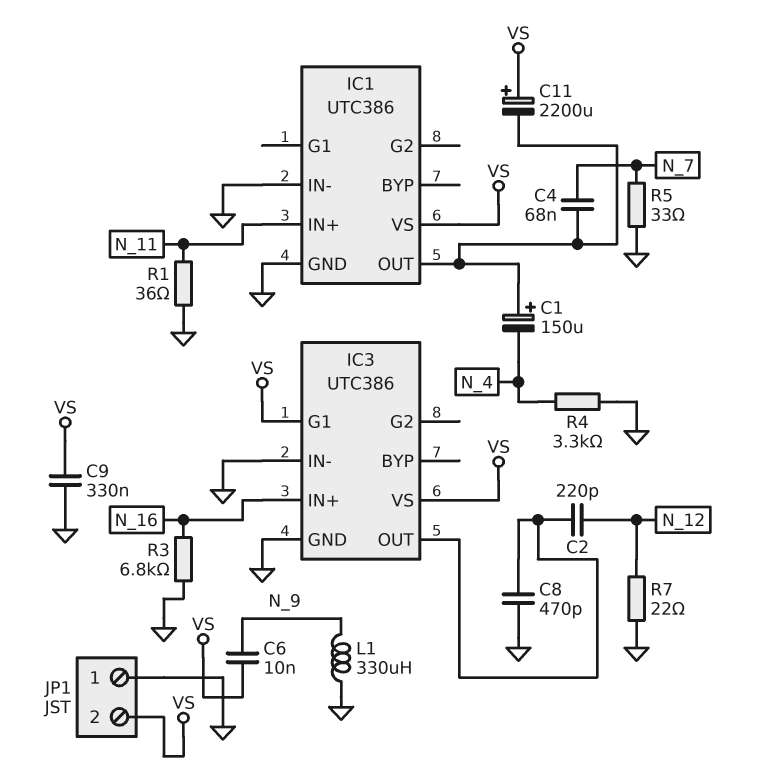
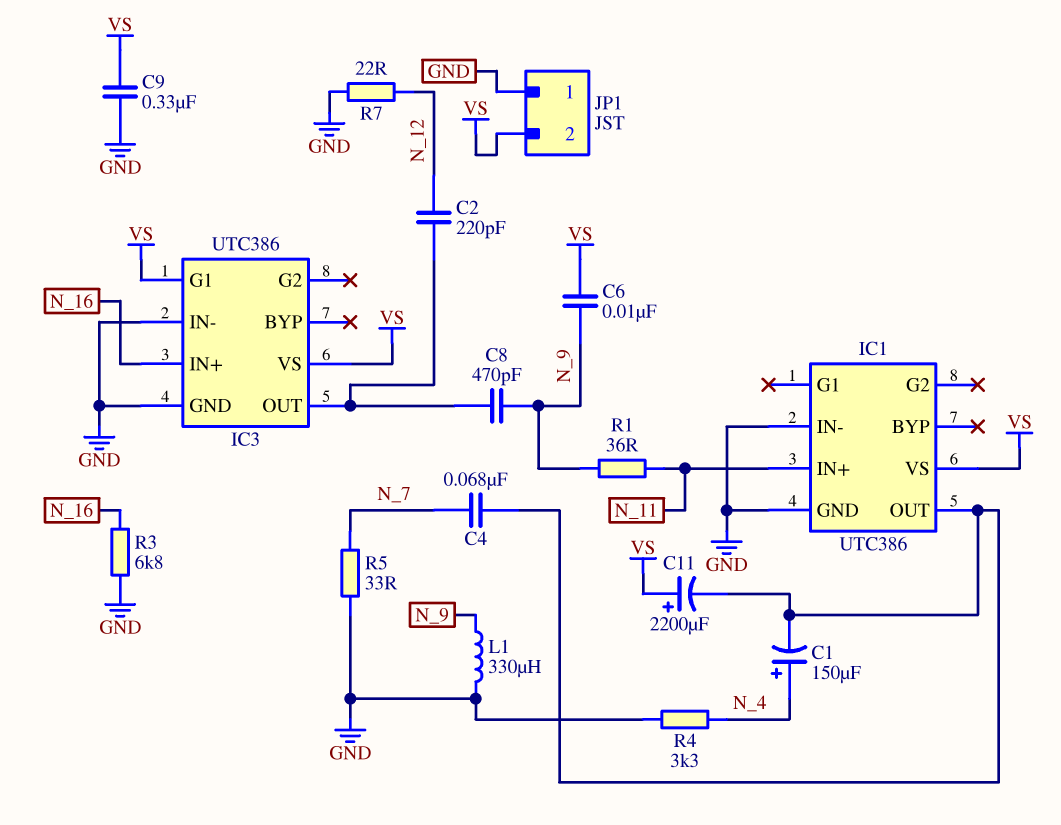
C1: 150uF (plus IC1/OUT, minus N_4) -> 150uF (plus N_4, minus IC1/OUT)
C8: 470pF (GND, IC3/OUT) -> 470pF (IC3/OUT, N_9)
R1: 36 (GND, N_11) -> 36 (N_9, N_11)

